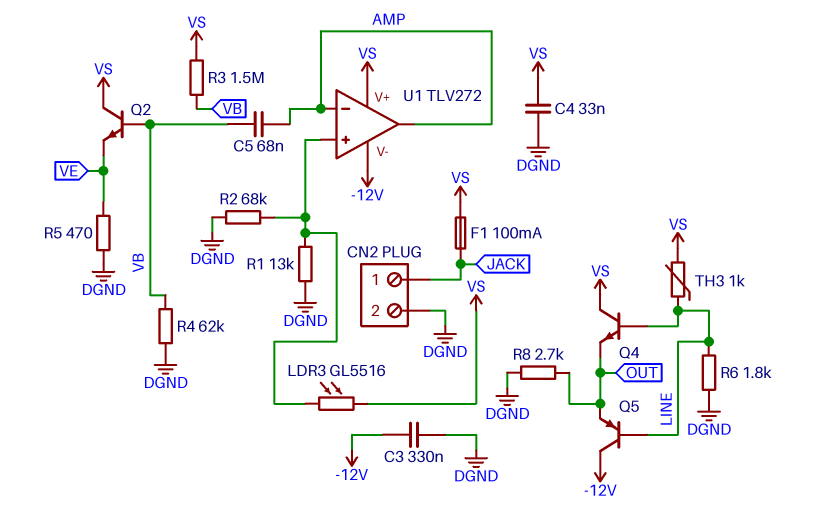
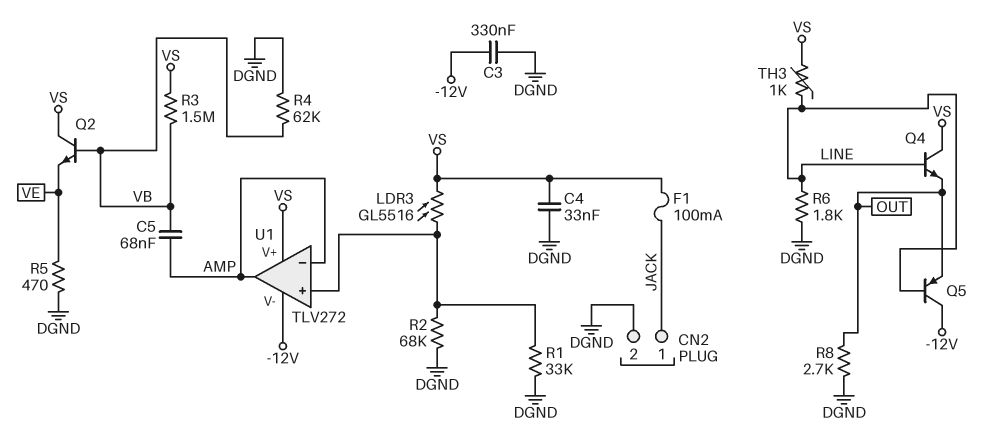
R1: 13k (DGND, U1/in+) -> 33k (DGND, U1/in+)

